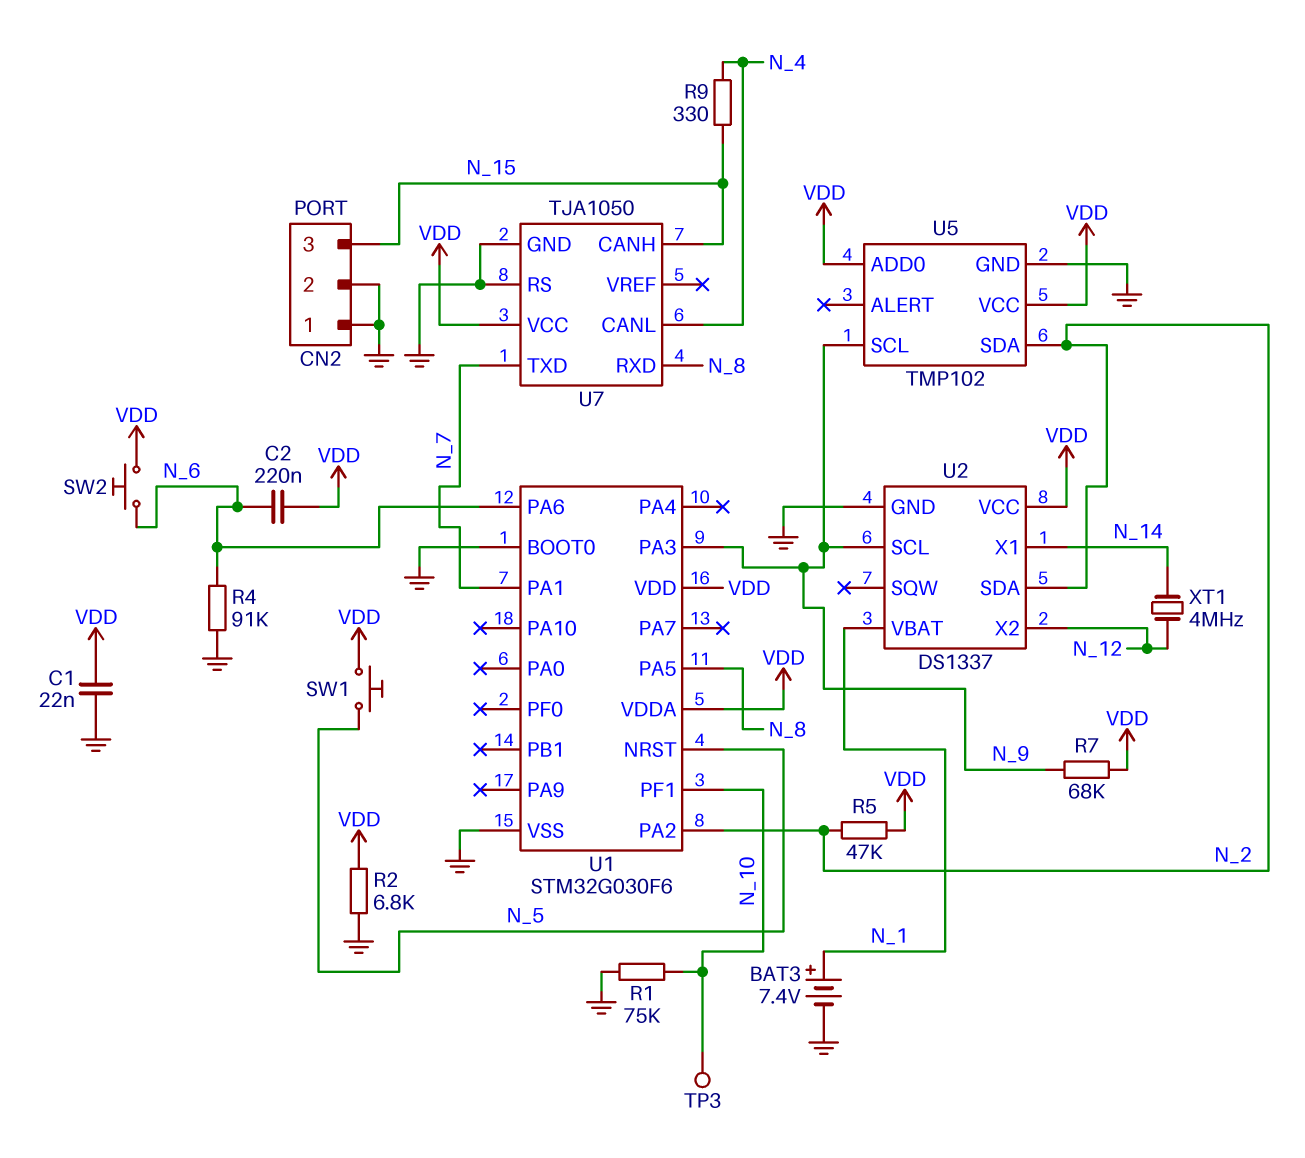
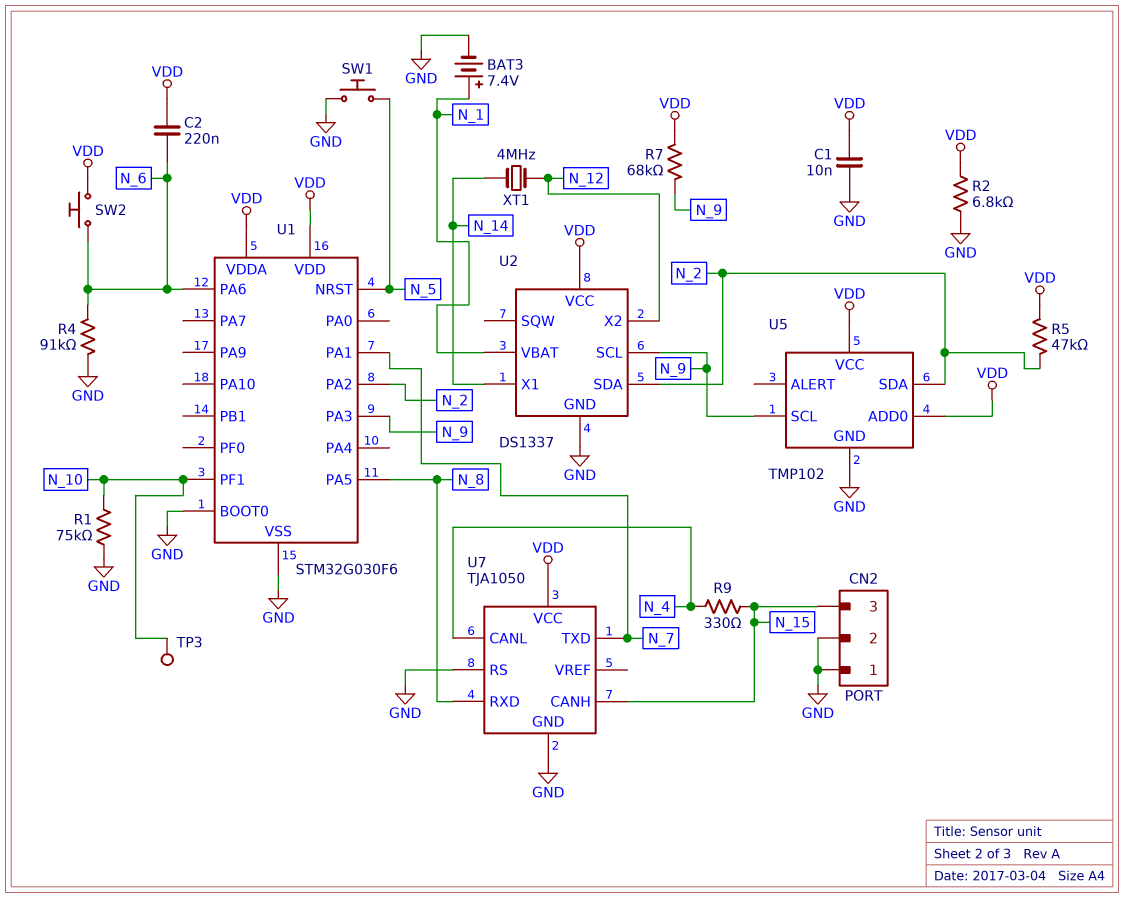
C1: 22nF (GND, VDD) -> 10nF (GND, VDD)
SW1: button (N_5, VDD) -> button (GND, N_5)

